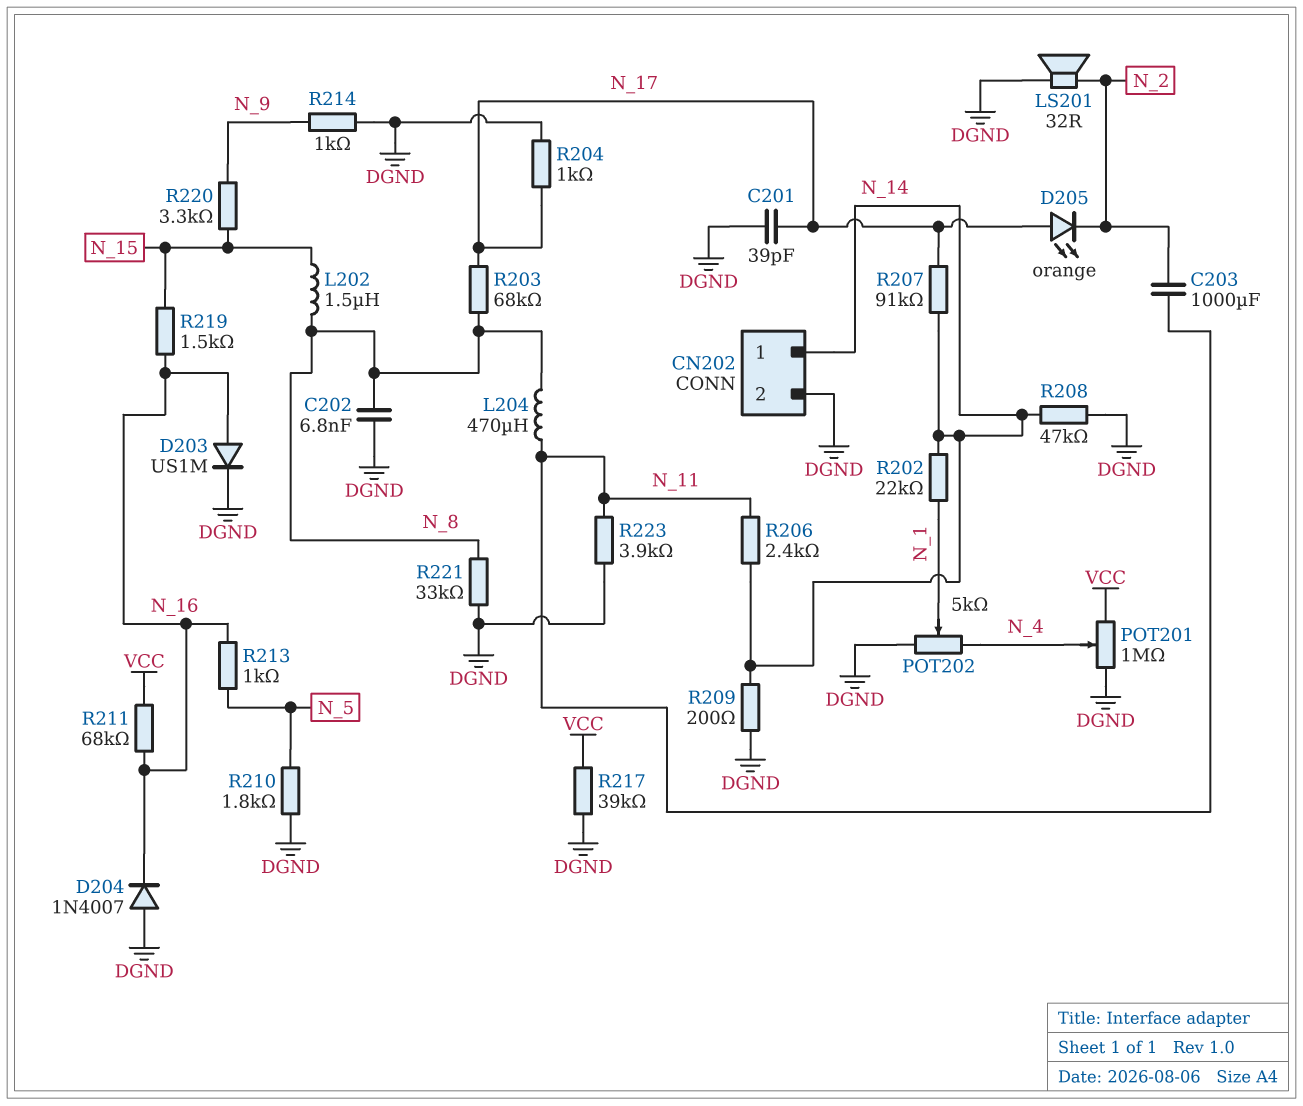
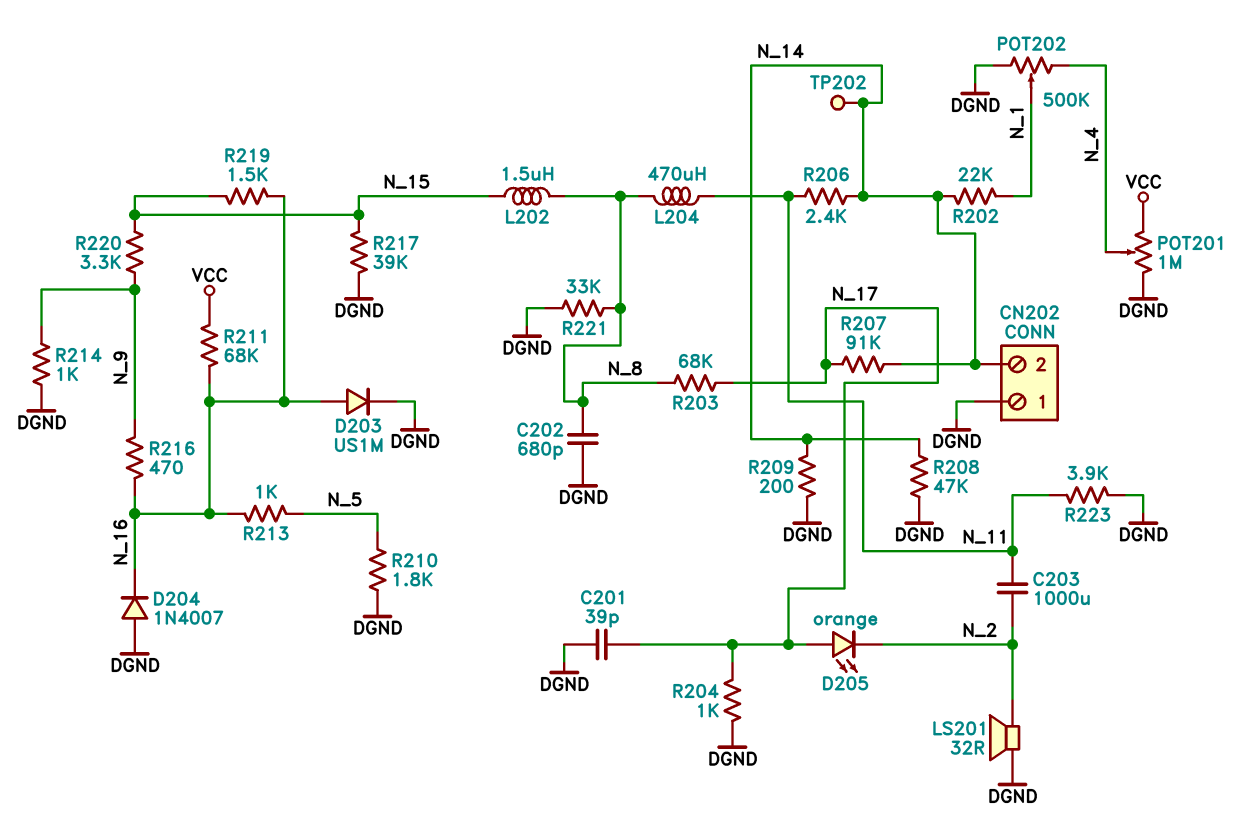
C202: 6.8nF (DGND, N_8) -> 680pF (DGND, N_8)
CN202 pin 1: N_14 -> DGND
CN202 pin 2: DGND -> N_14
POT202: 5k (DGND, N_4, wiper N_1) -> 500k (DGND, N_4, wiper N_1)
R216: none -> 470 (N_9, N_16)
R217: 39k (DGND, VCC) -> 39k (DGND, N_15)
TP202: none -> test point (N_14)

